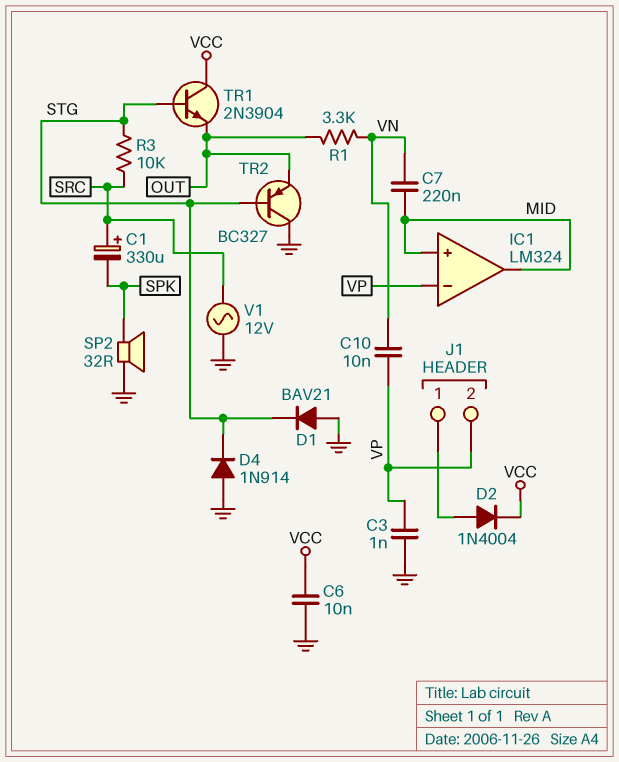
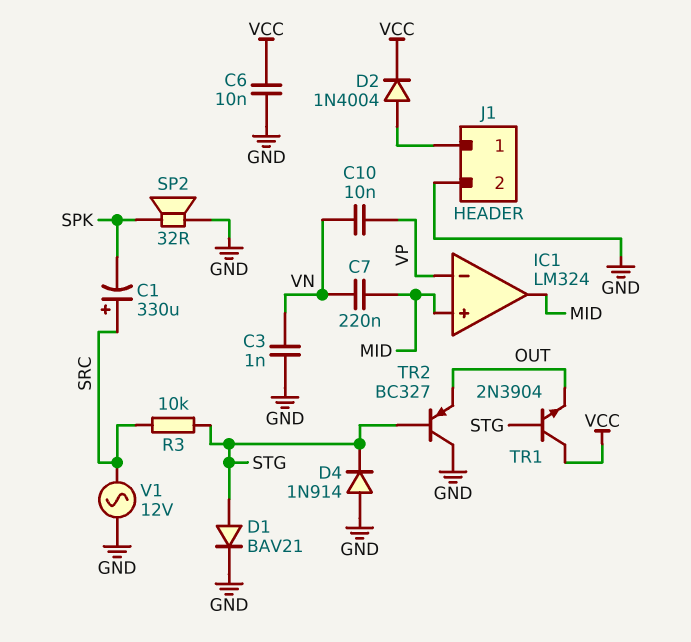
C3: 1nF (GND, VP) -> 1nF (GND, VN)
D1: diode BAV21 (A GND, K STG) -> diode BAV21 (A STG, K GND)
J1 pin 2: VP -> GND
R1: 3.3k (OUT, VN) -> none

